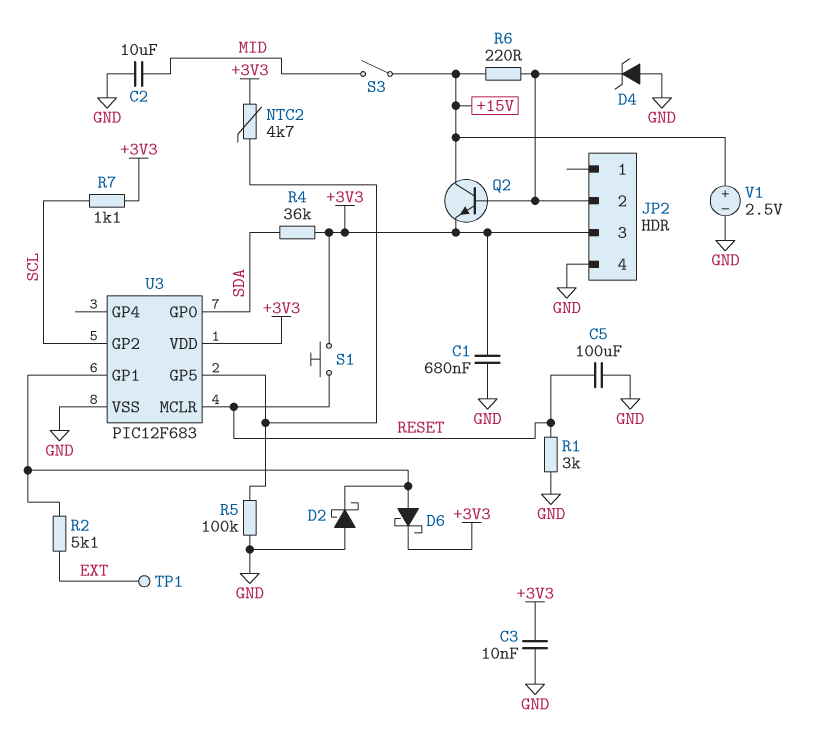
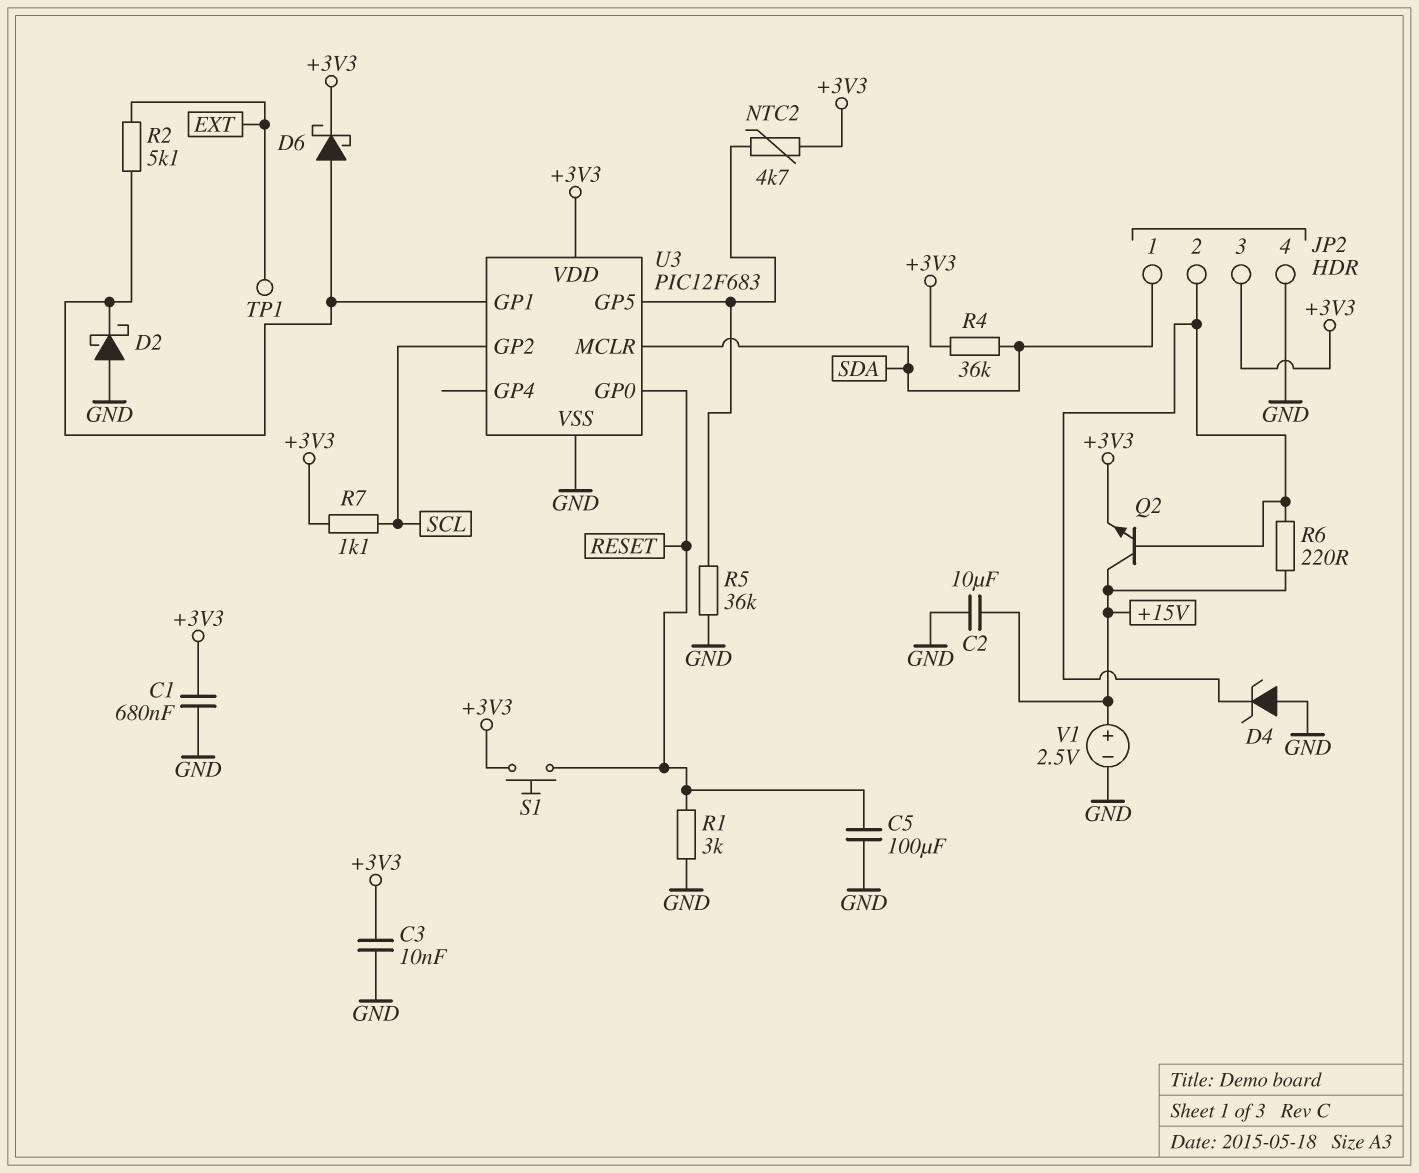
C2: 10uF (GND, MID) -> 10uF (+15V, GND)
JP2 pin 1: none -> SDA
R5: 100k (GND, U3/GP5) -> 36k (GND, U3/GP5)
S3: switch (+15V, MID) -> none
U3 pin GP0: SDA -> RESET
U3 pin MCLR: RESET -> SDA

